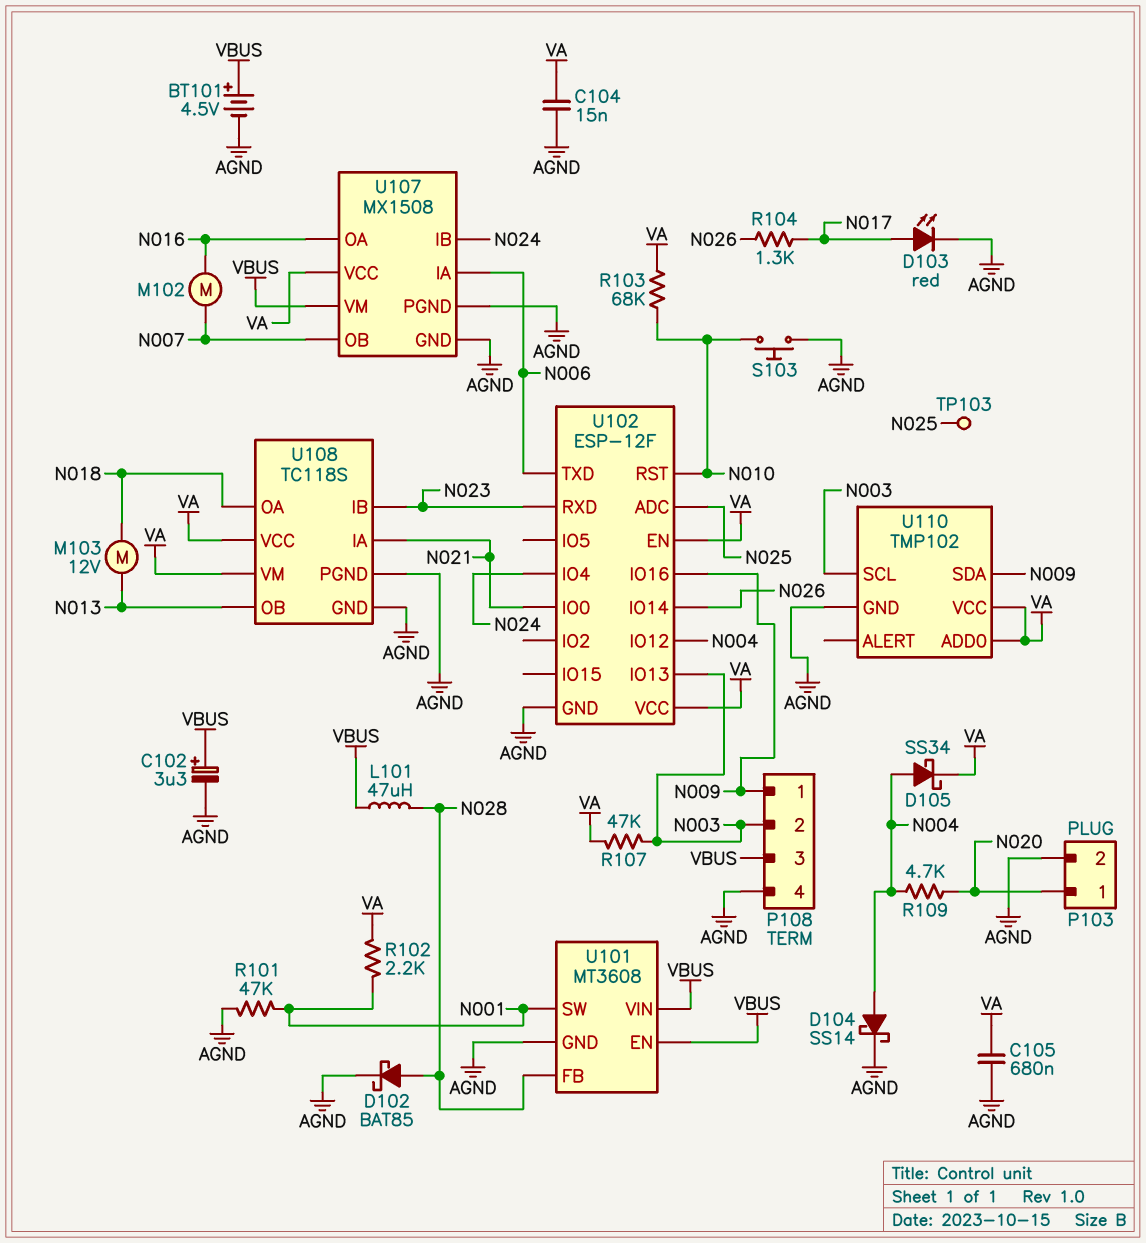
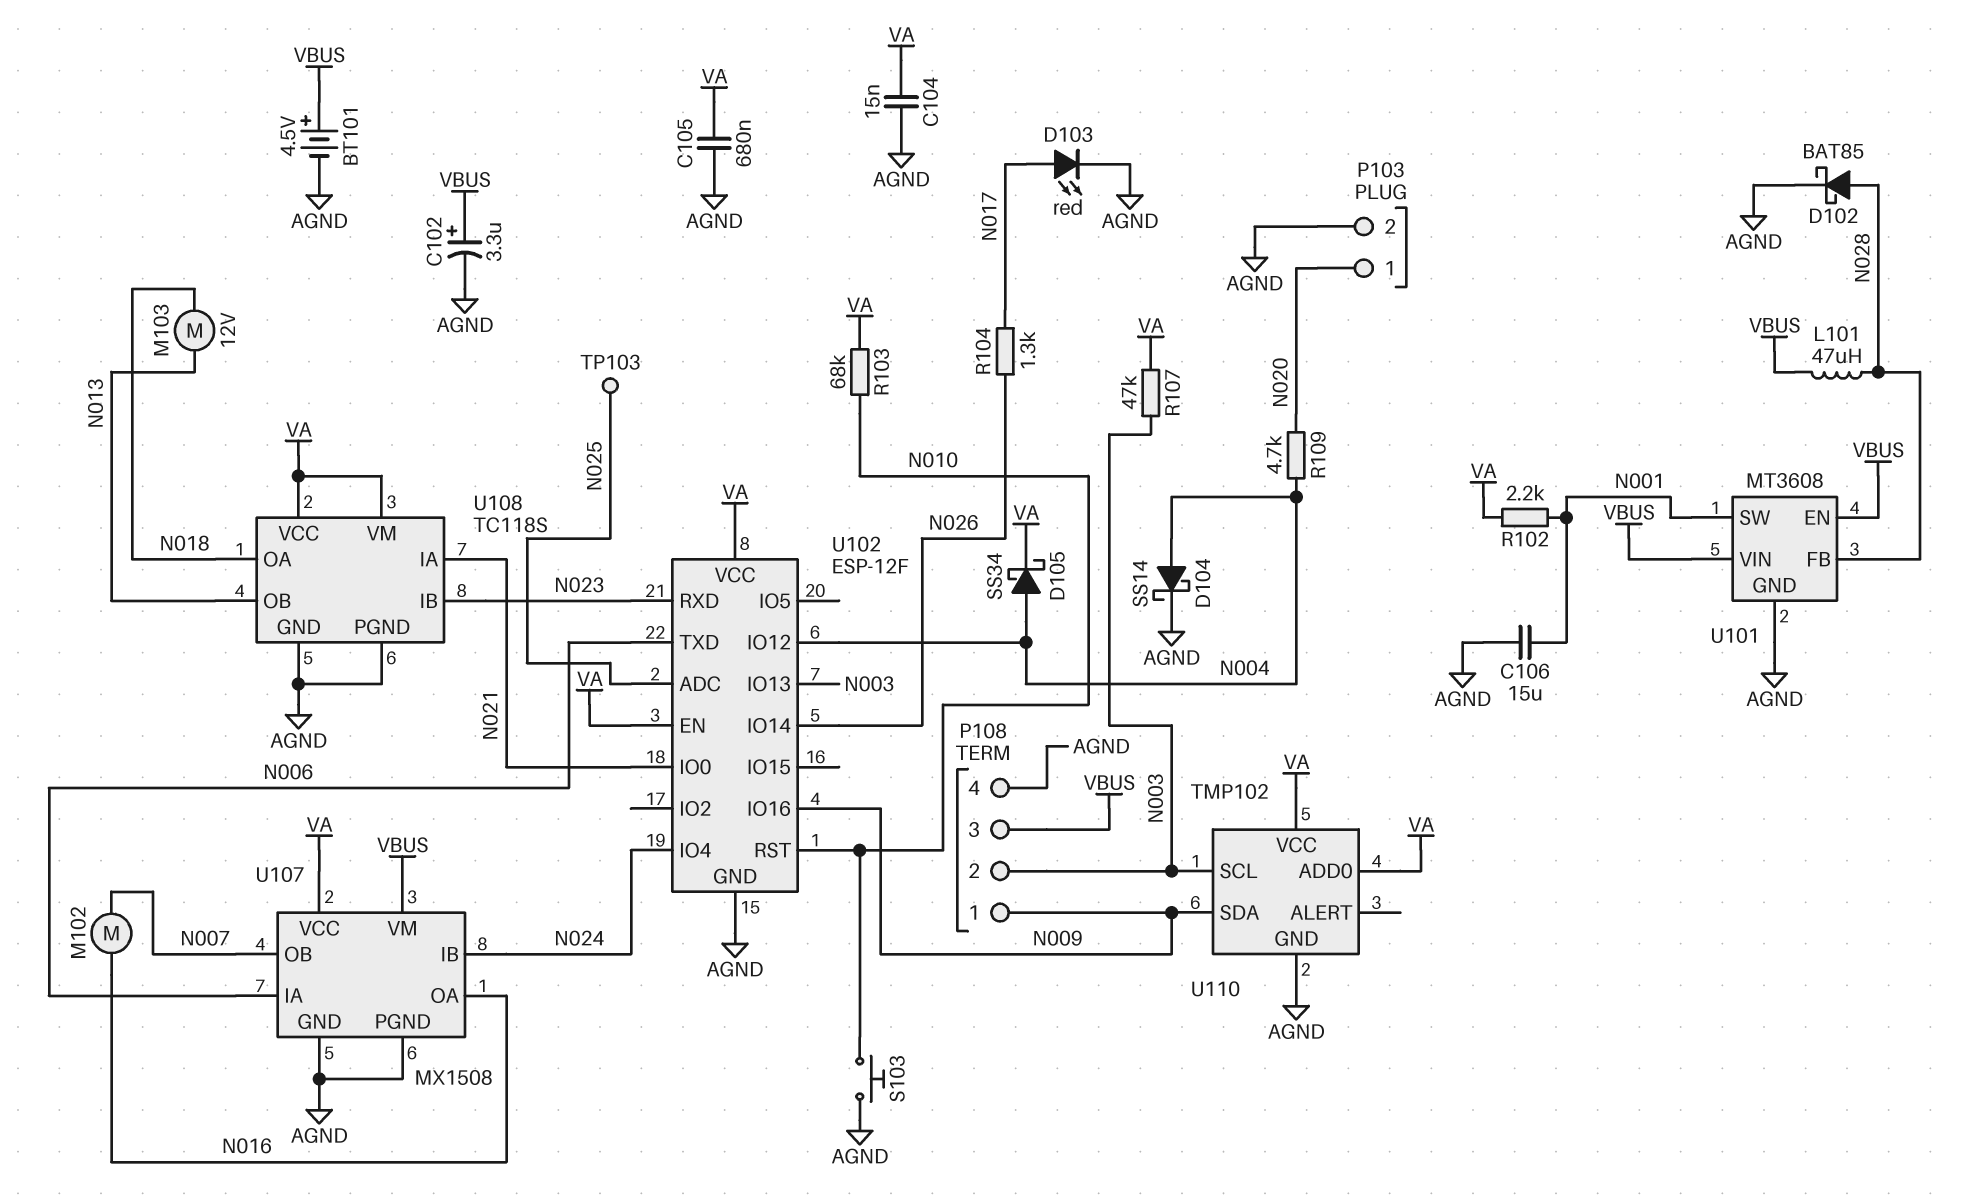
C106: none -> 15uF (AGND, N001)
R101: 47k (AGND, N001) -> none

